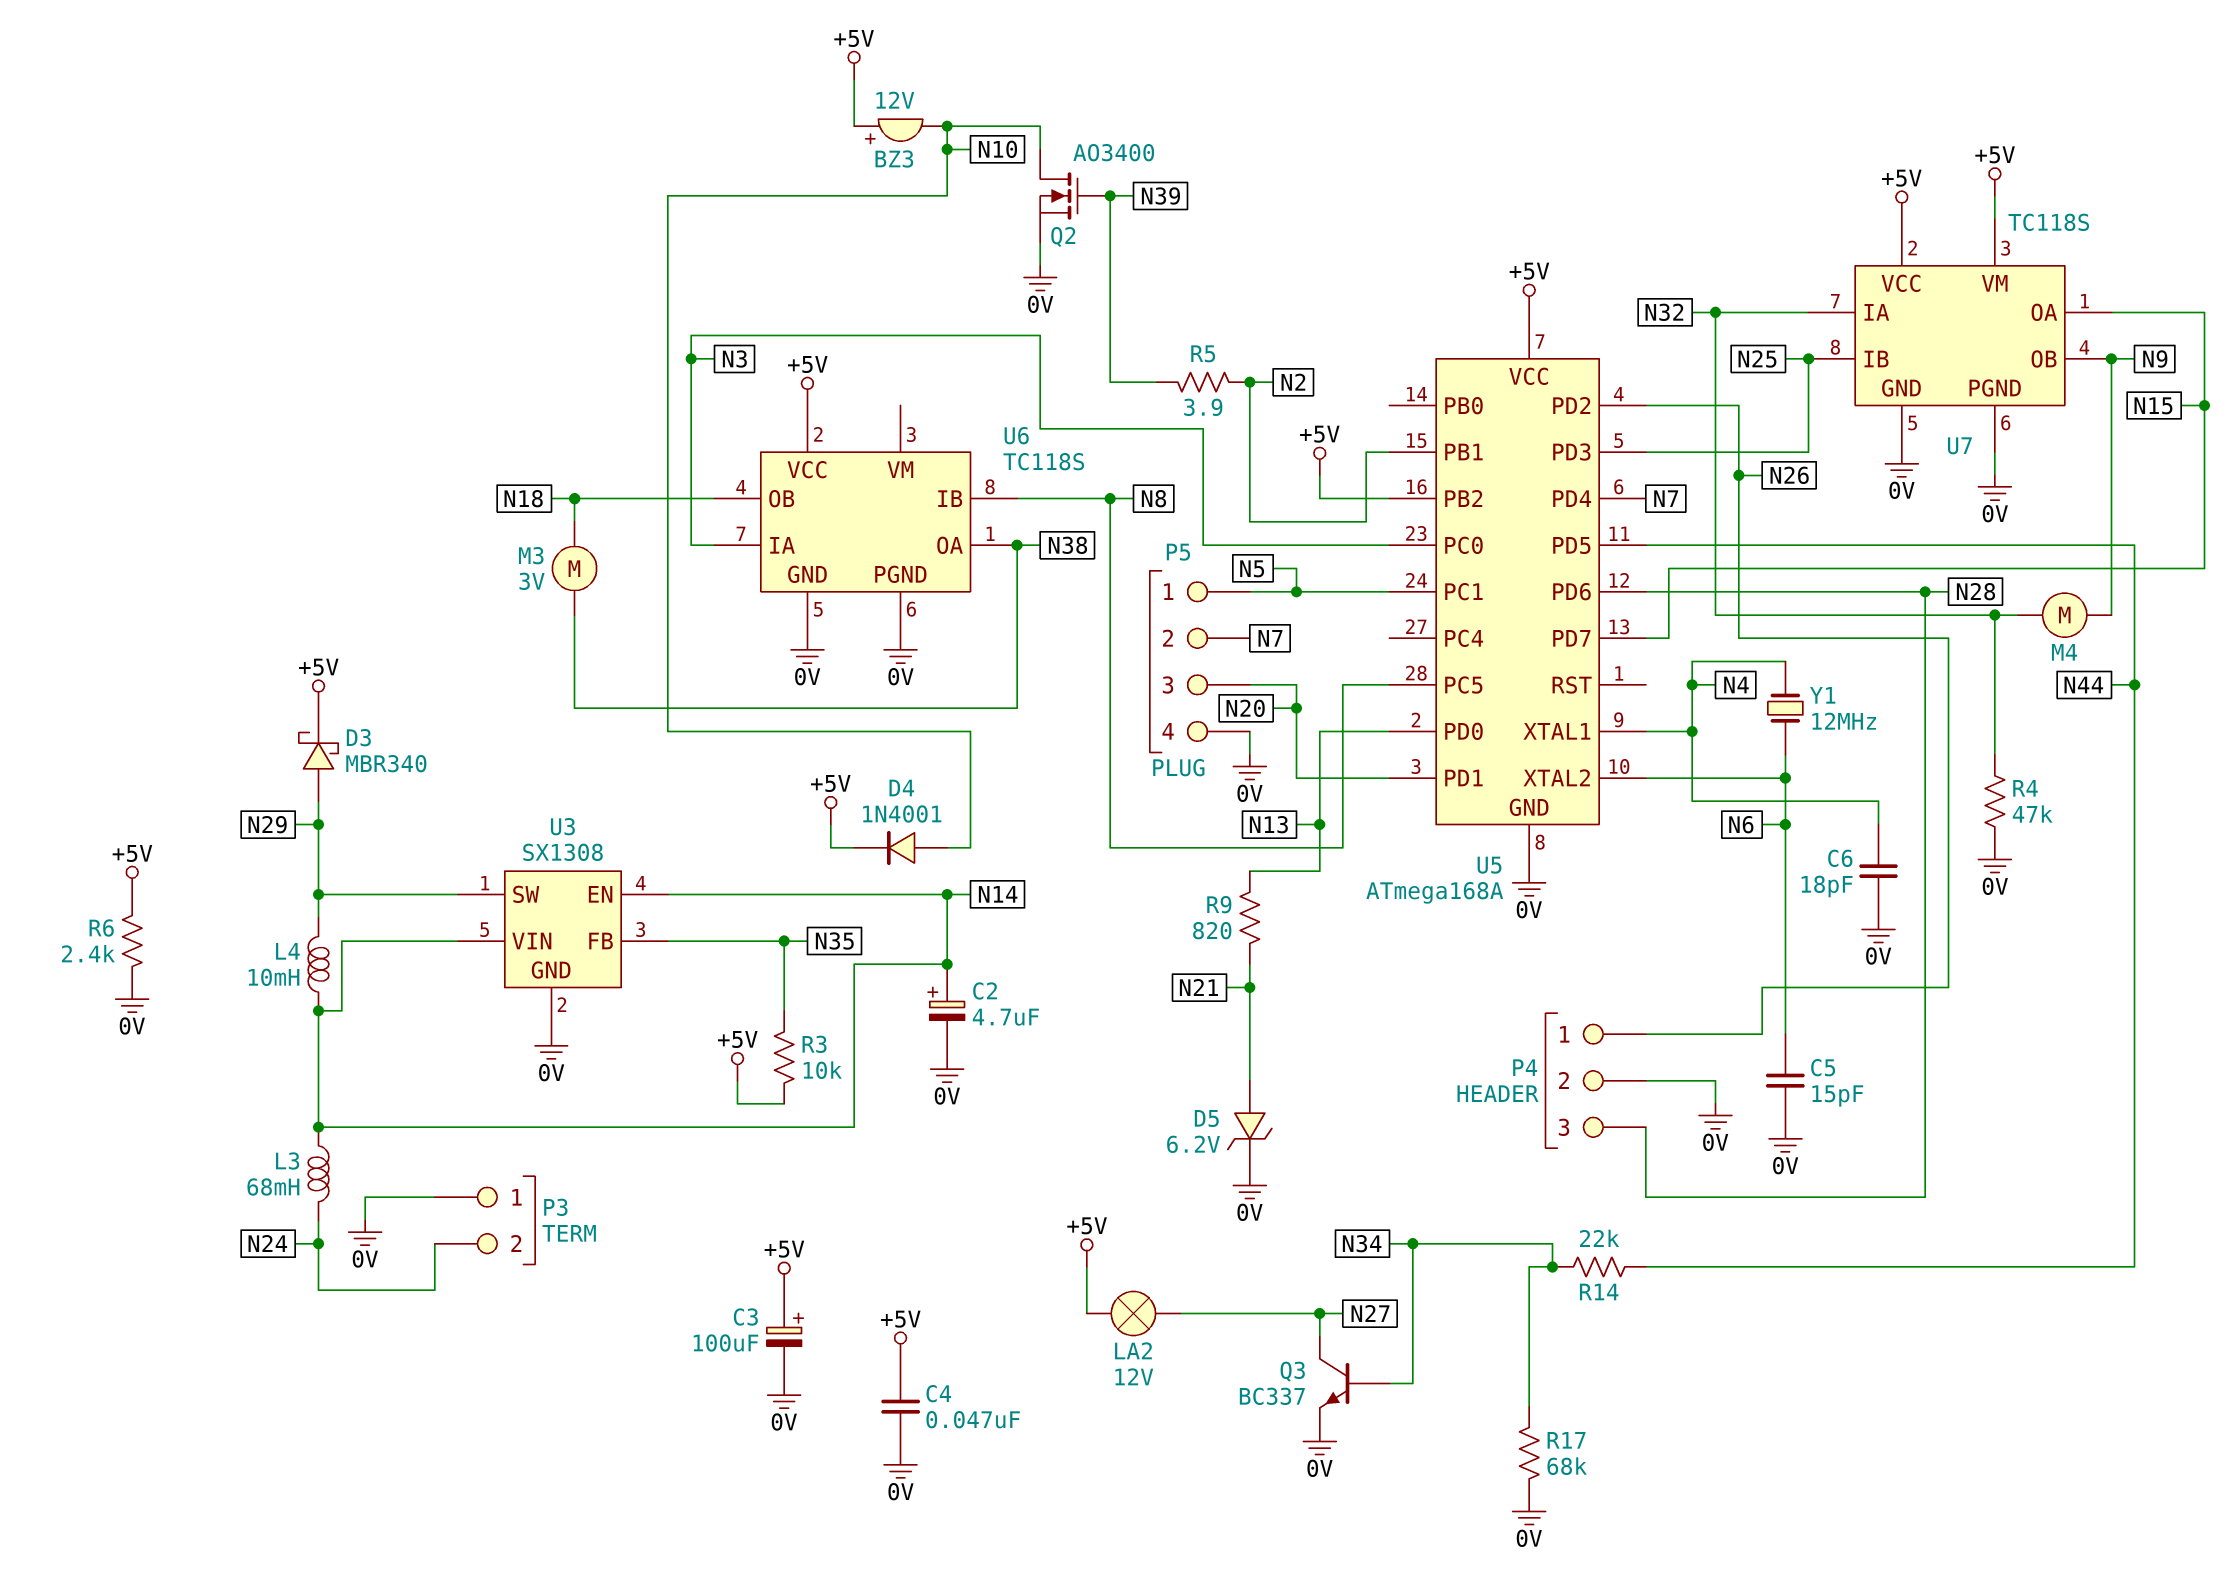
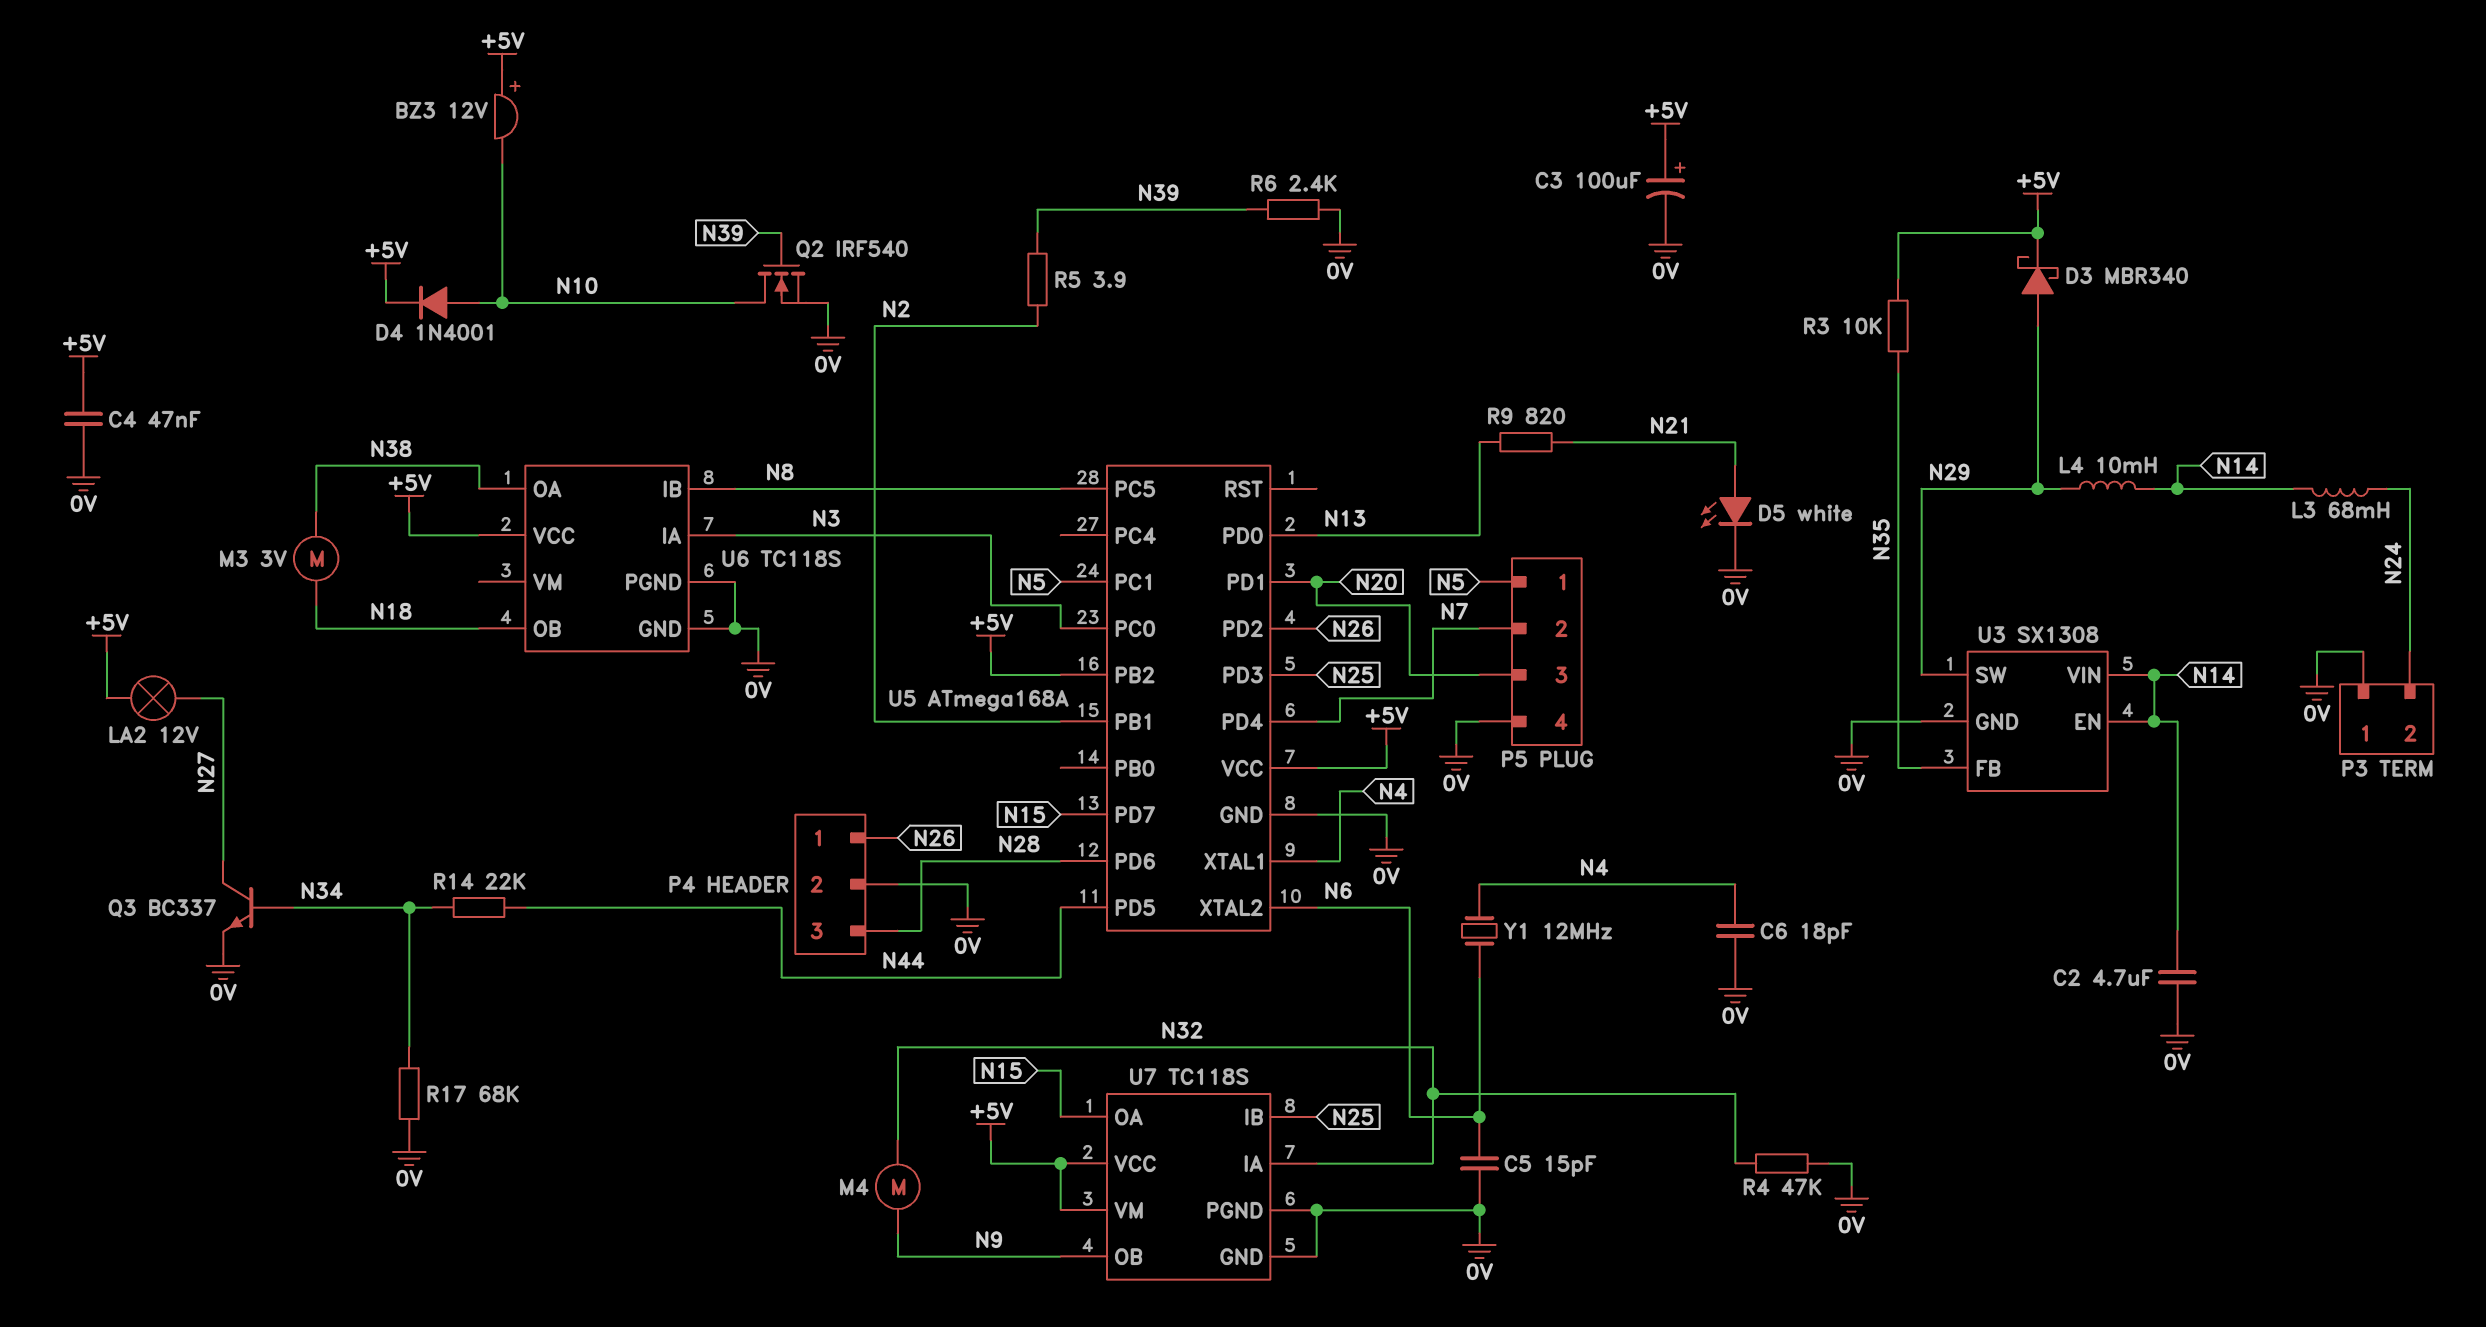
C2: 4.7uF (plus N14, minus 0V) -> 4.7uF (0V, N14)
D5: zener 6.2V (A N21, K 0V) -> LED white (A N21, K 0V)
Q2: NMOS AO3400 (G N39, D N10, S 0V) -> NMOS IRF540 (G N39, D N10, S 0V)
R6: 2.4k (+5V, 0V) -> 2.4k (0V, N39)

